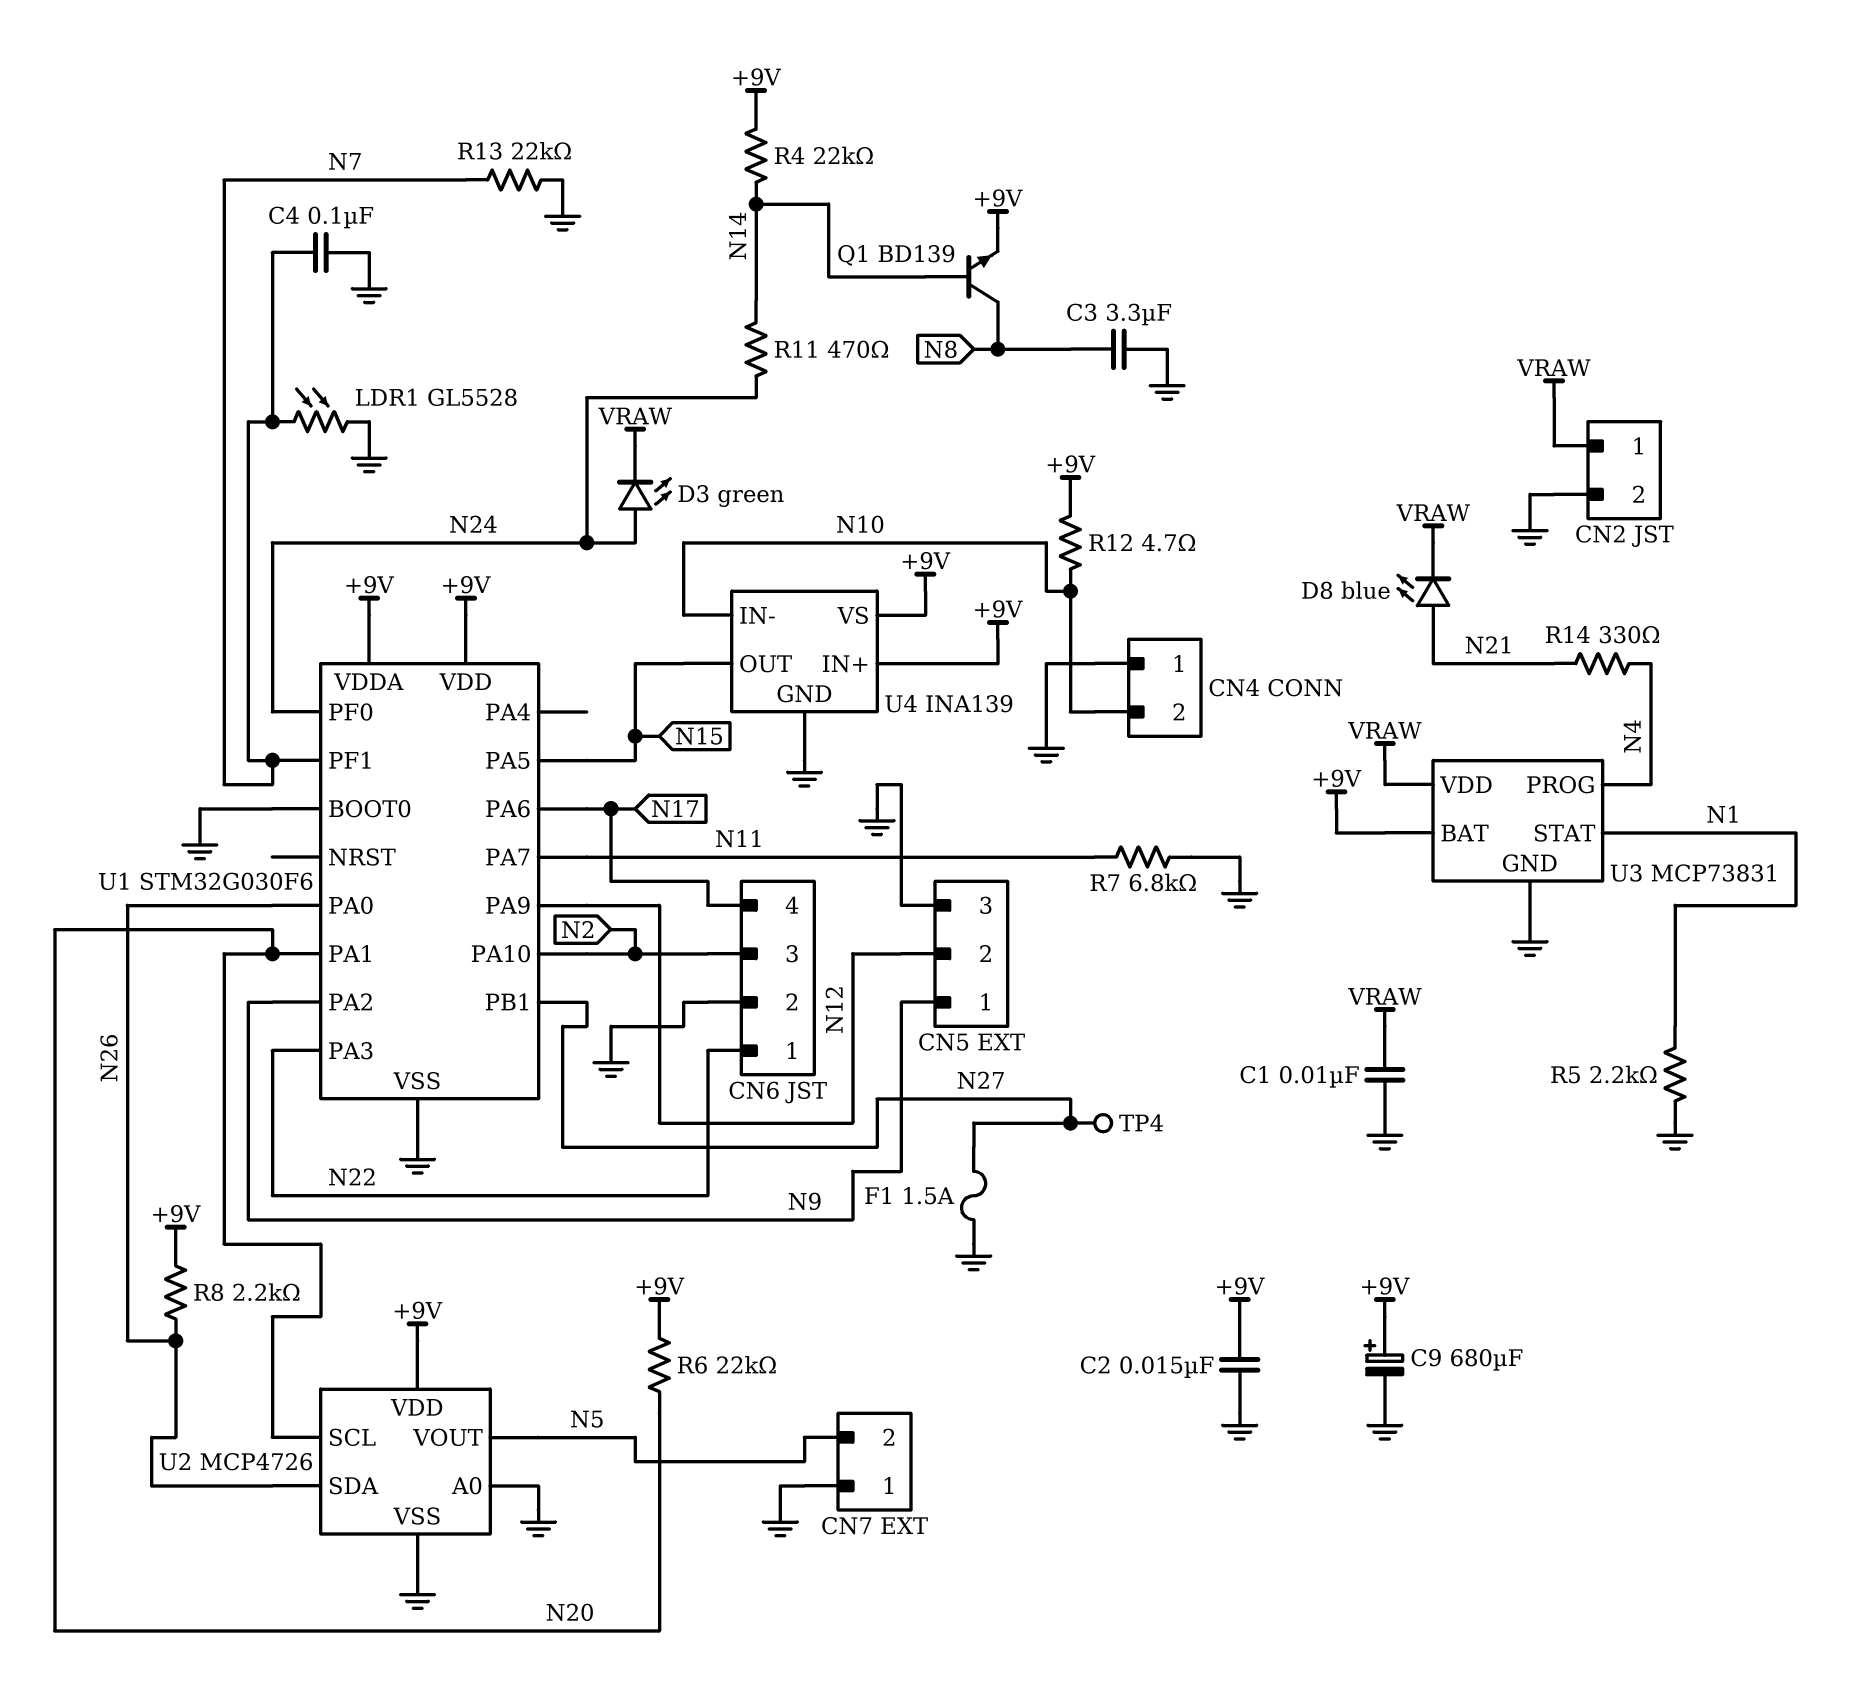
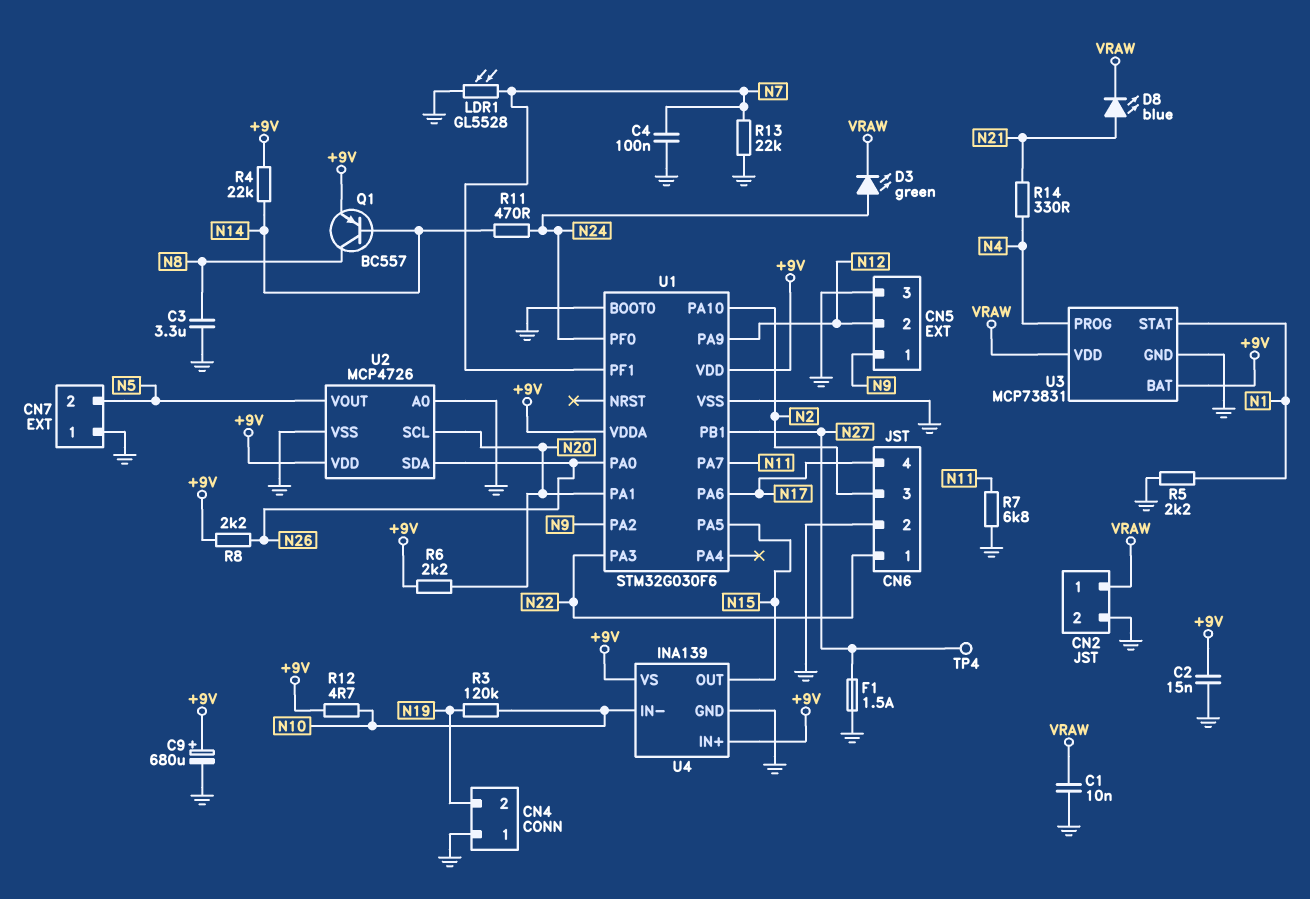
CN4 pin 2: N10 -> N19
Q1: NPN BD139 (B N14, C N8, E +9V) -> PNP BC557 (B N14, C N8, E +9V)
R3: none -> 120k (N10, N19)
R6: 22k (+9V, N20) -> 2.2k (+9V, N20)

